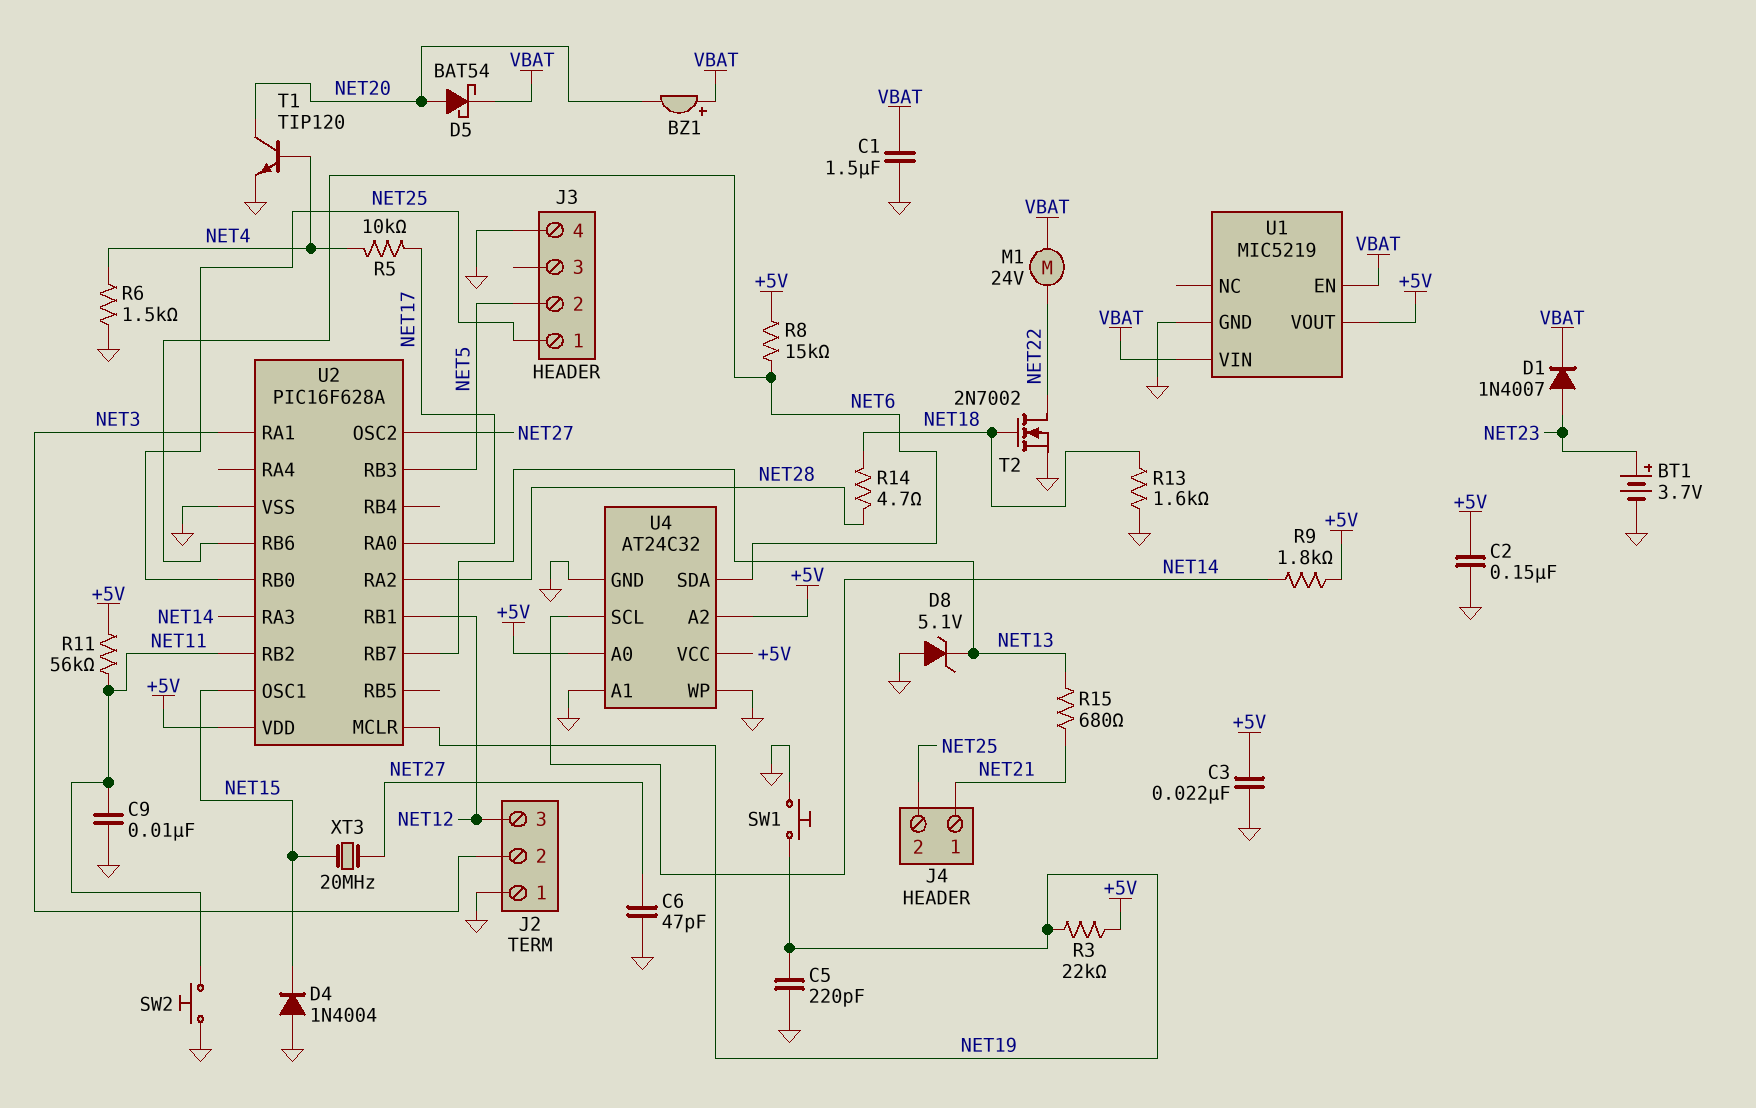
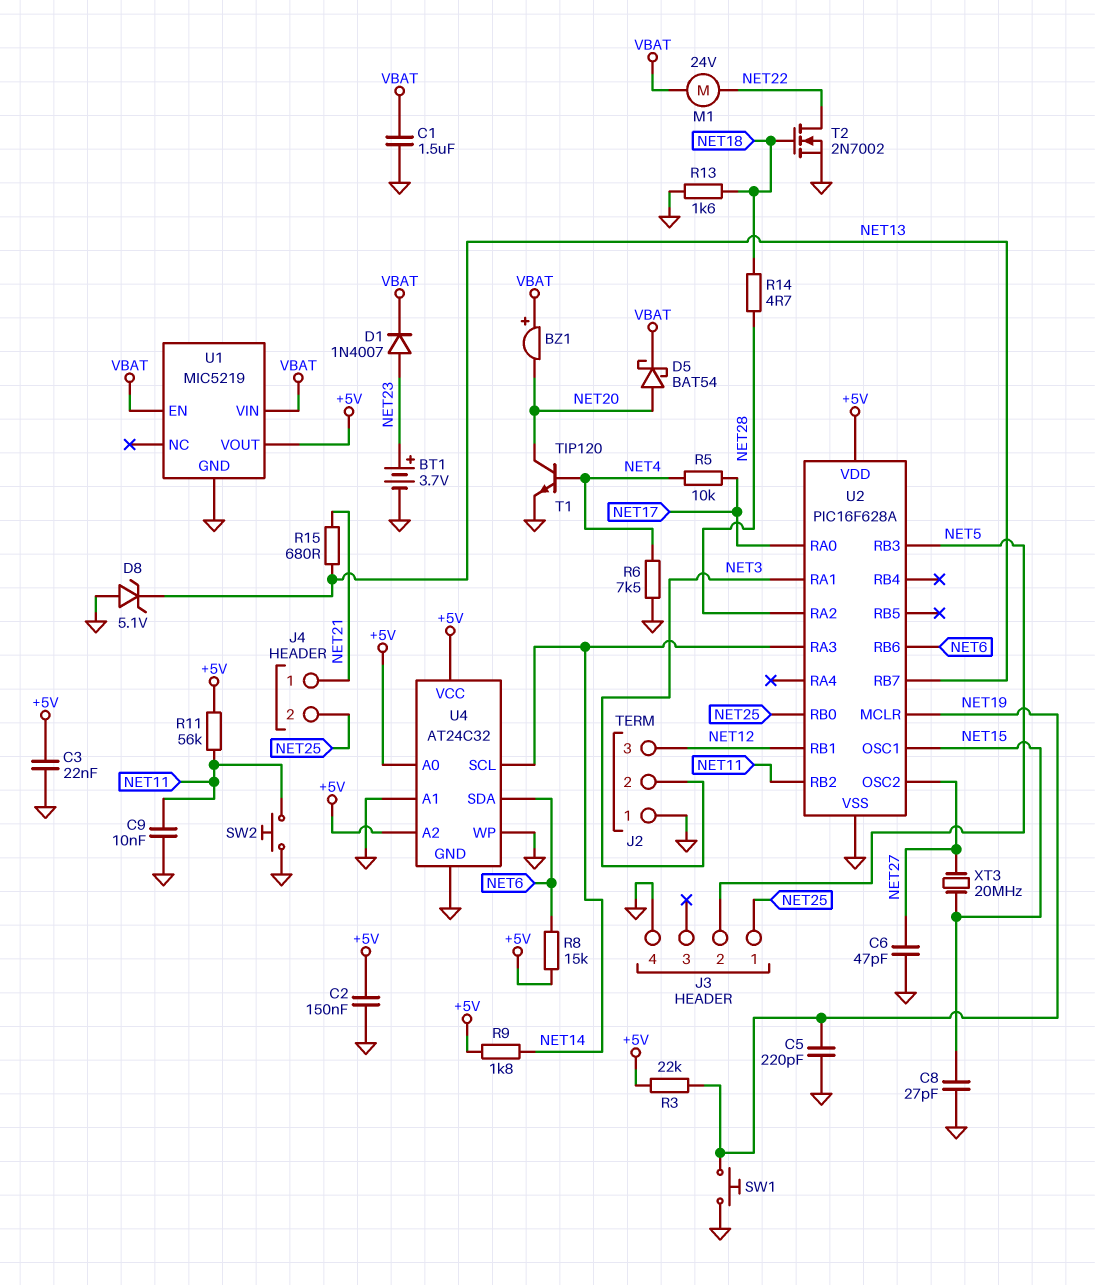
C8: none -> 27pF (GND, NET15)
D4: diode 1N4004 (A GND, K NET15) -> none
R6: 1.5k (GND, NET4) -> 7.5k (GND, NET4)

